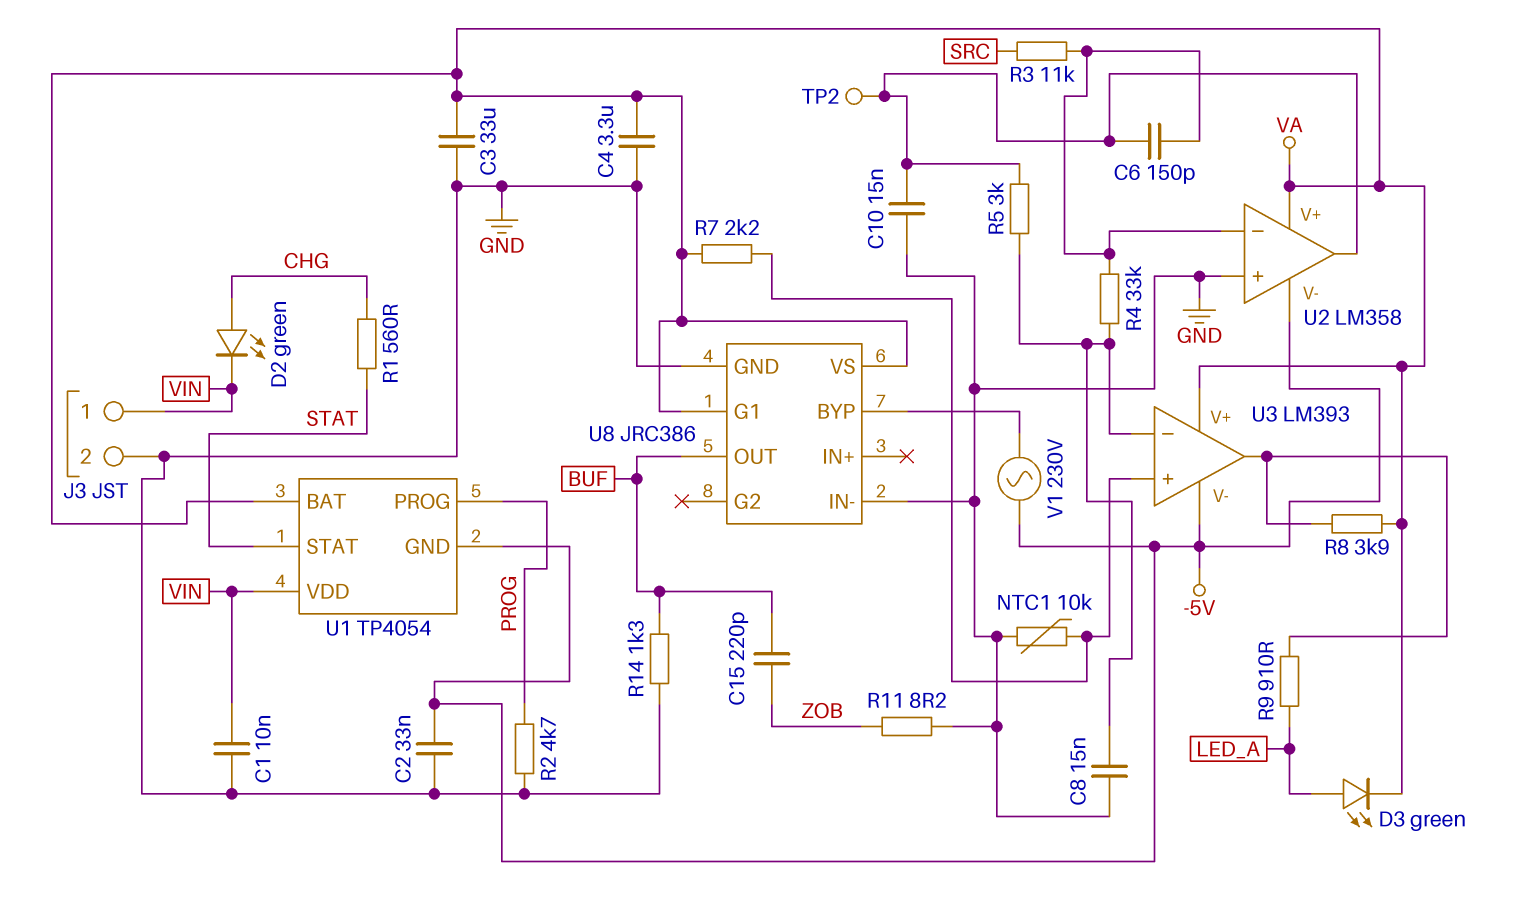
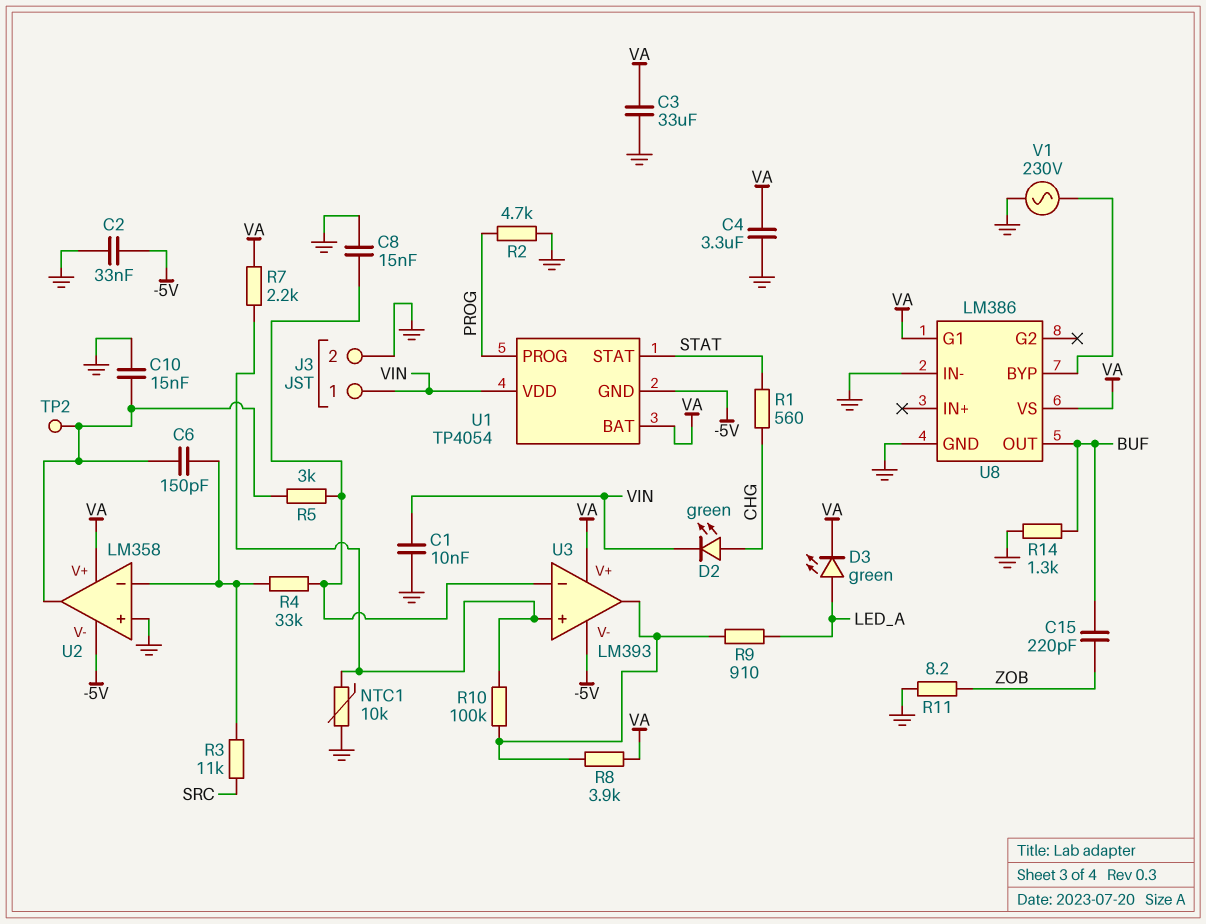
R10: none -> 100k (U3/in+, U3/out)
U8: JRC386 -> LM386
V1: AC 230V (-5V, U8/BYP) -> AC 230V (GND, U8/BYP)

